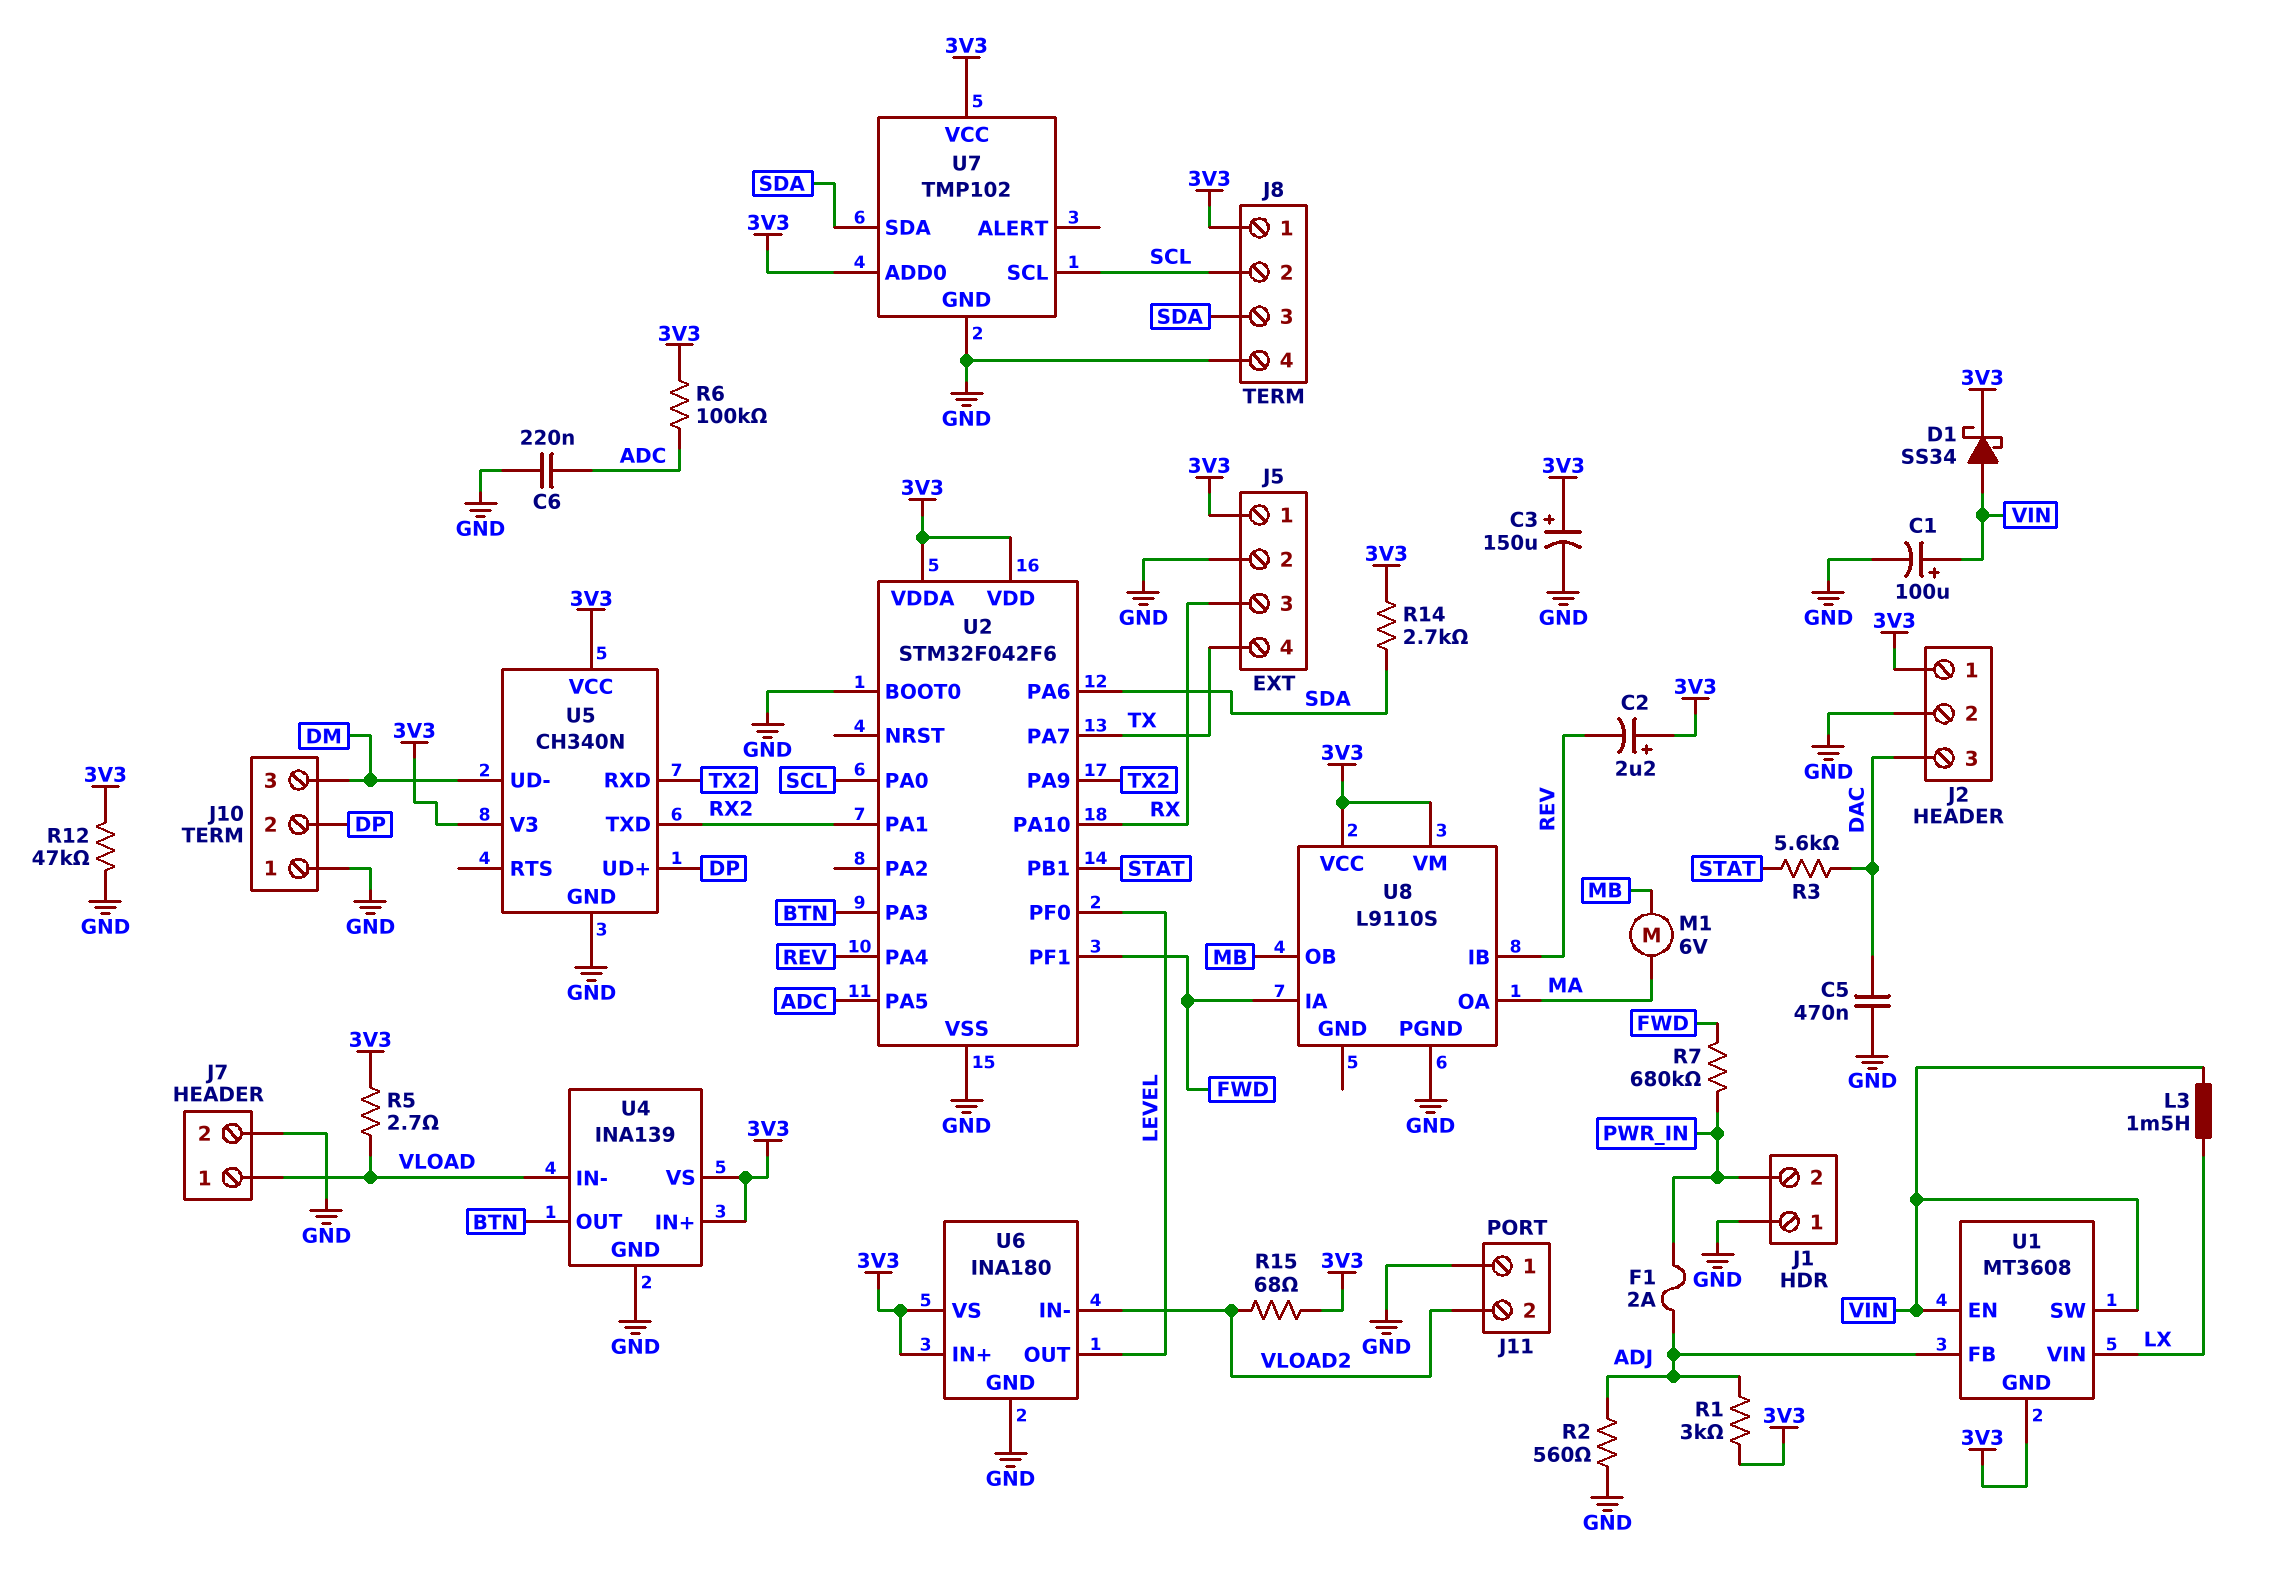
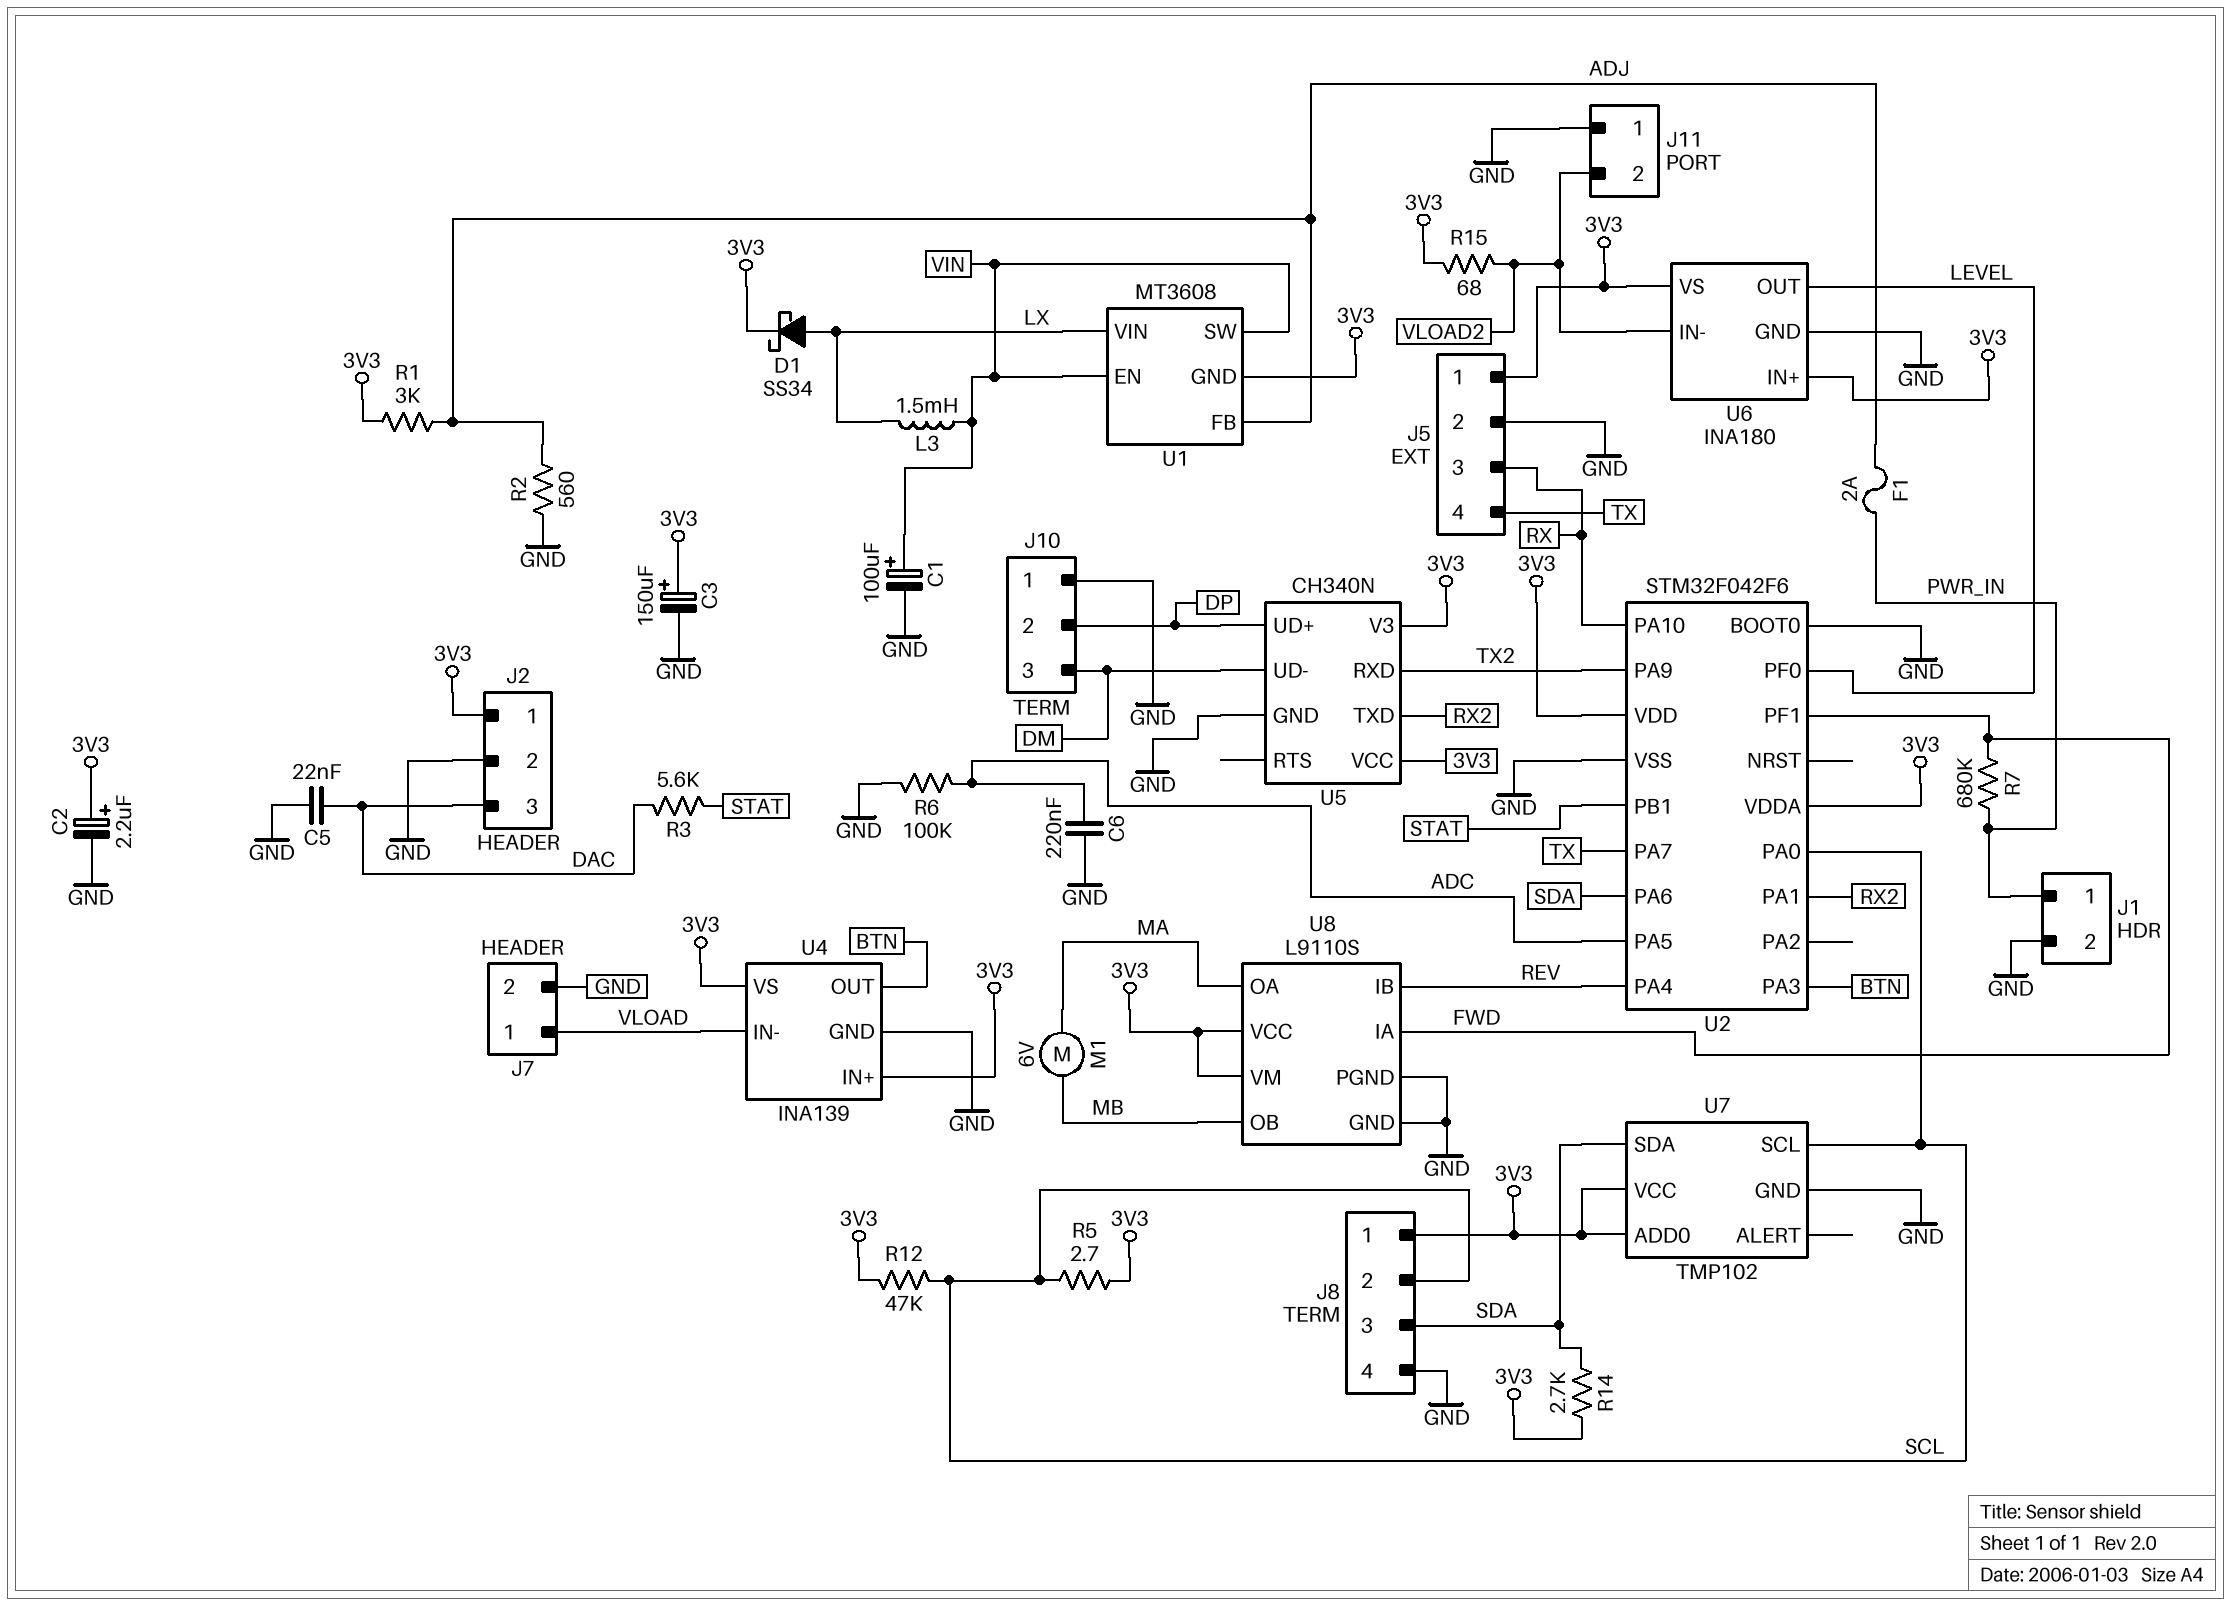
C2: 2.2uF (plus 3V3, minus REV) -> 2.2uF (plus 3V3, minus GND)
C5: 470nF (DAC, GND) -> 22nF (DAC, GND)
D1: schottky SS34 (A VIN, K 3V3) -> schottky SS34 (A LX, K 3V3)
J1 pin 1: GND -> PWR_IN
J1 pin 2: PWR_IN -> GND
R5: 2.7 (3V3, VLOAD) -> 2.7 (3V3, SCL)
R6: 100k (3V3, ADC) -> 100k (ADC, GND)
R12: 47k (3V3, GND) -> 47k (3V3, SCL)
U8 pin GND: none -> GND

